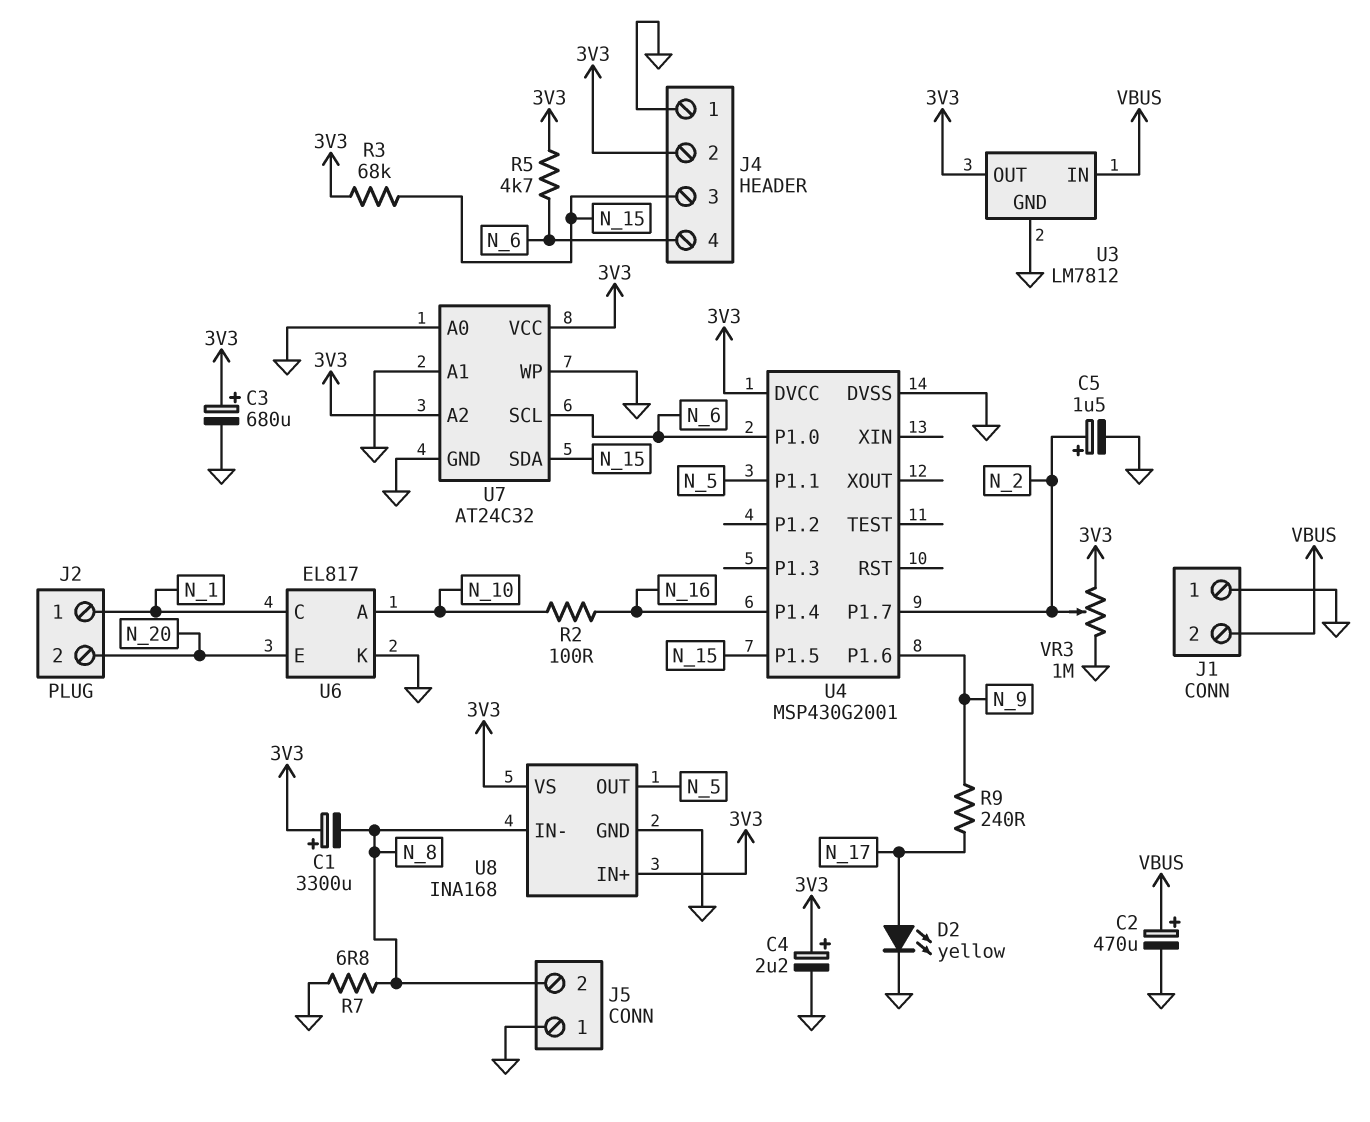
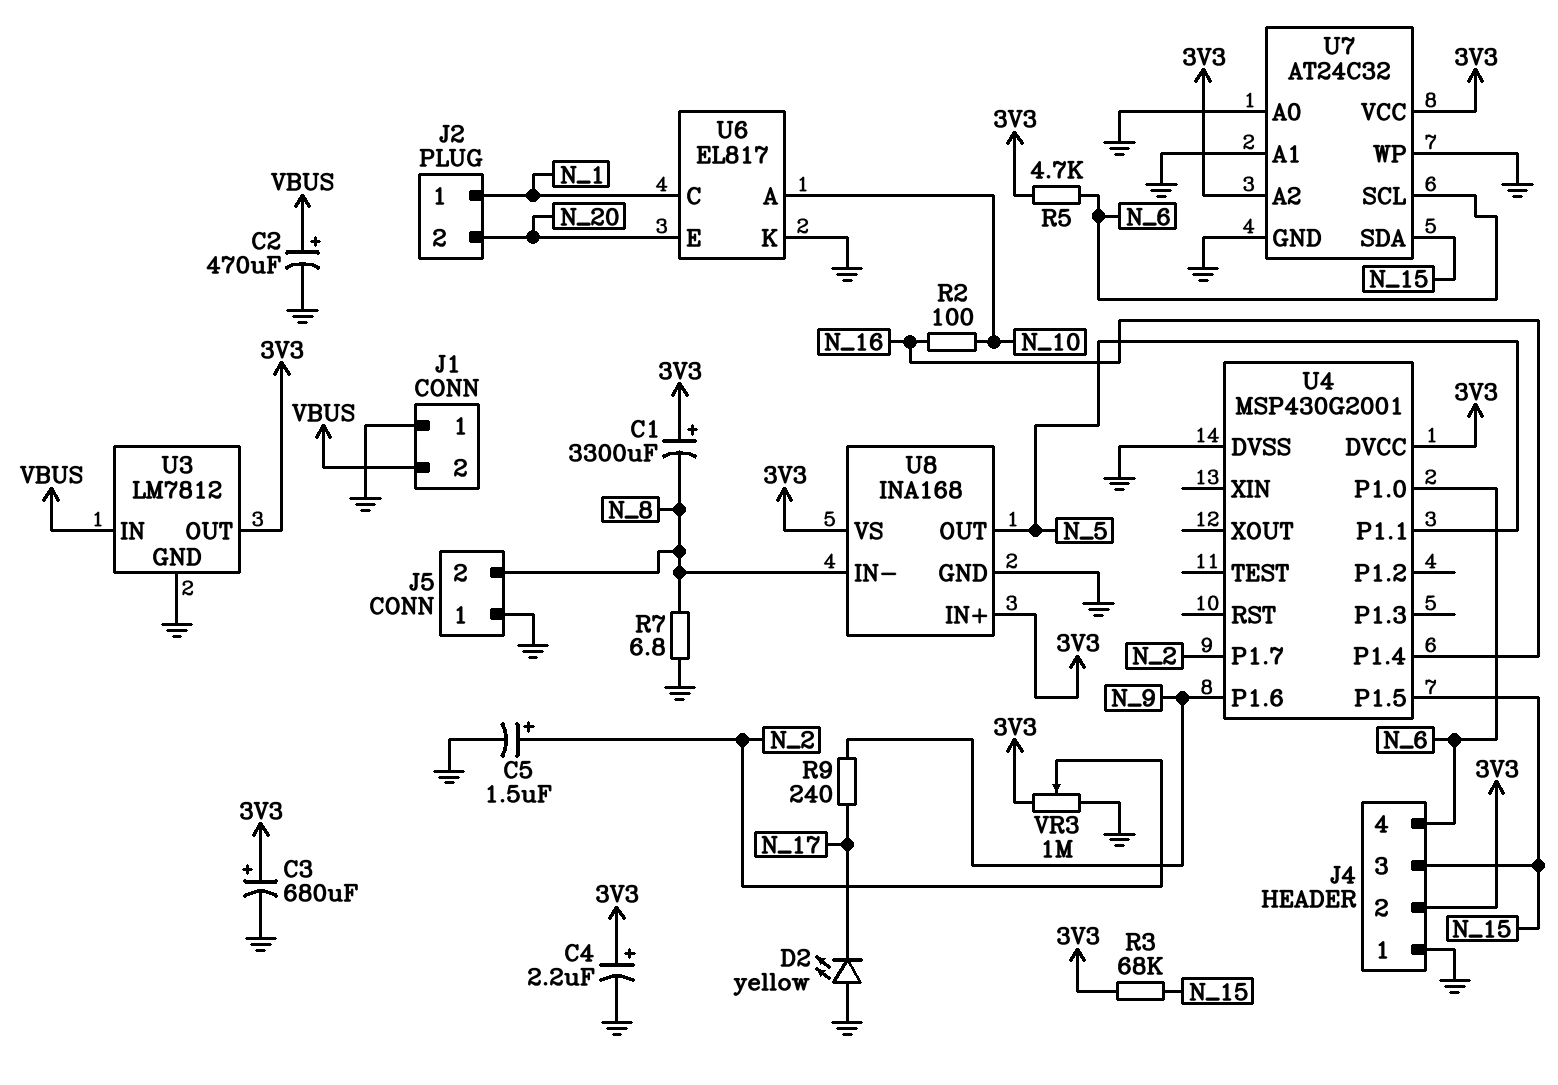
D2: LED yellow (A N_17, K GND) -> LED yellow (A GND, K N_17)

